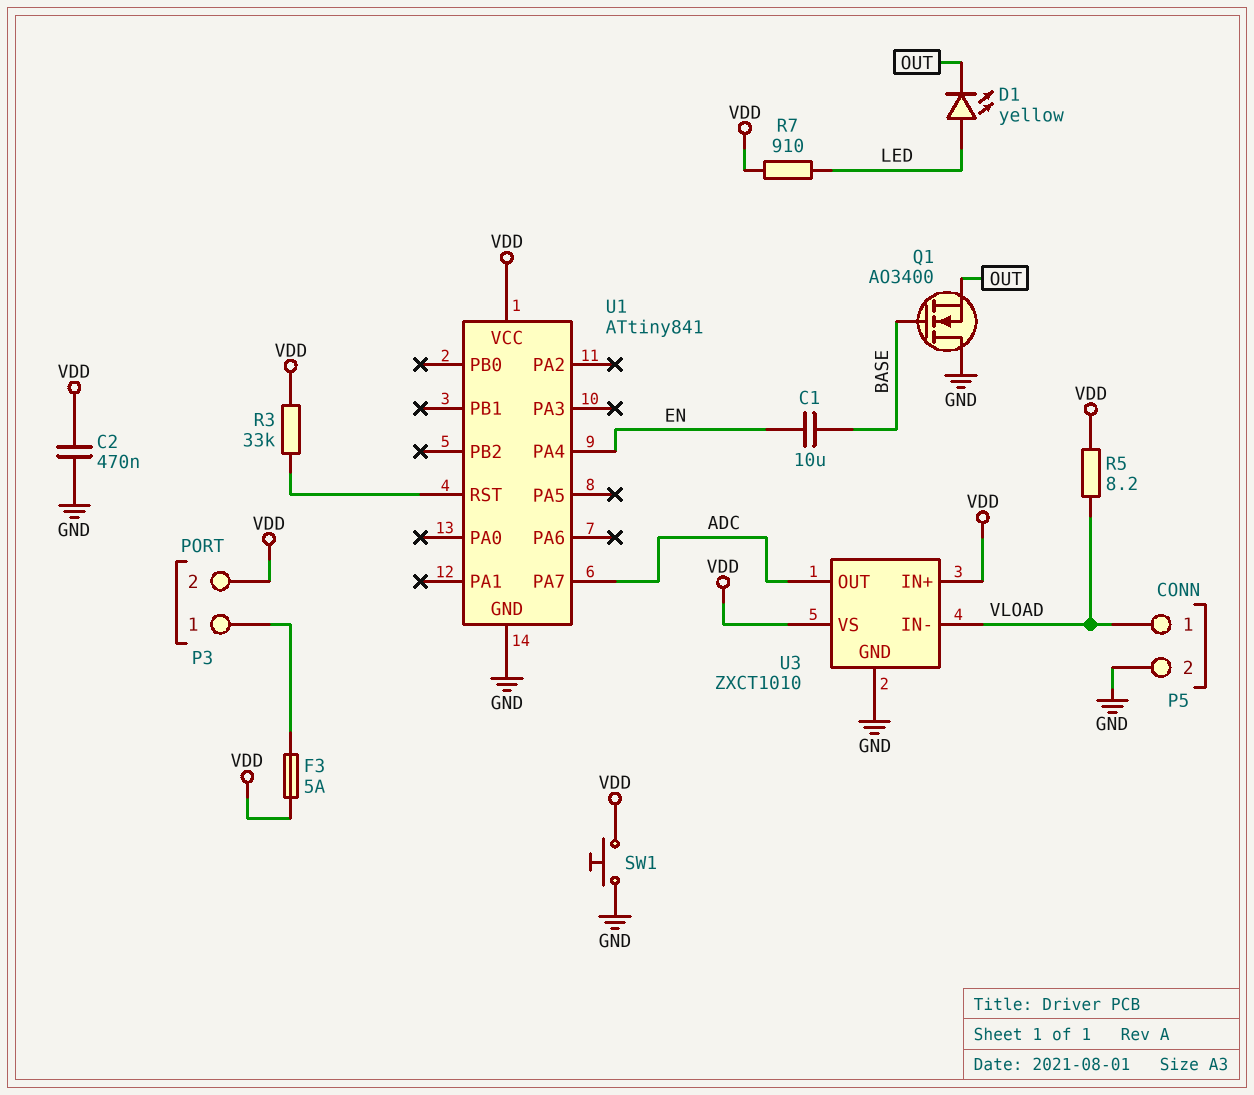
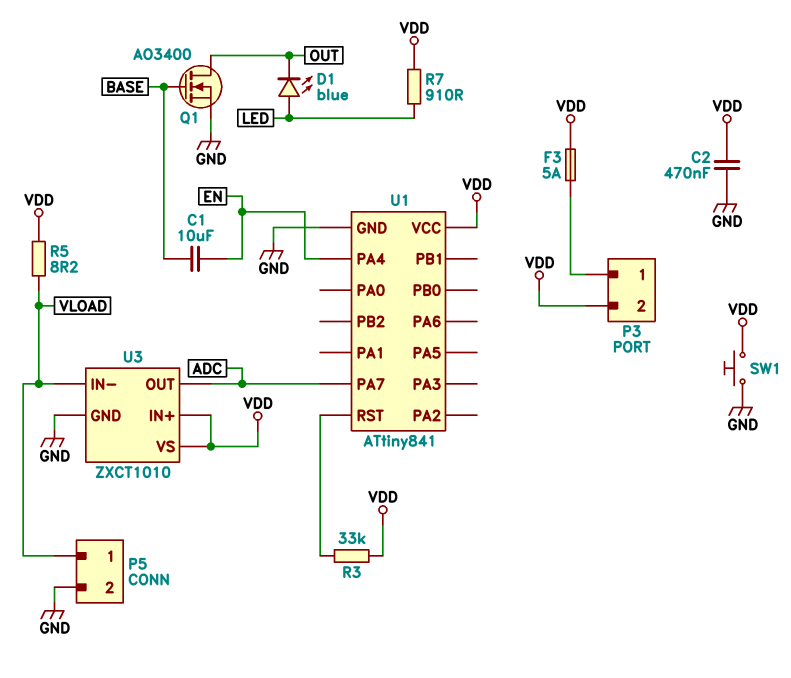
D1: LED yellow (A LED, K OUT) -> LED blue (A LED, K OUT)
Q1: NMOS AO3400 (G BASE, D GND, S OUT) -> NMOS AO3400 (G BASE, D OUT, S GND)

